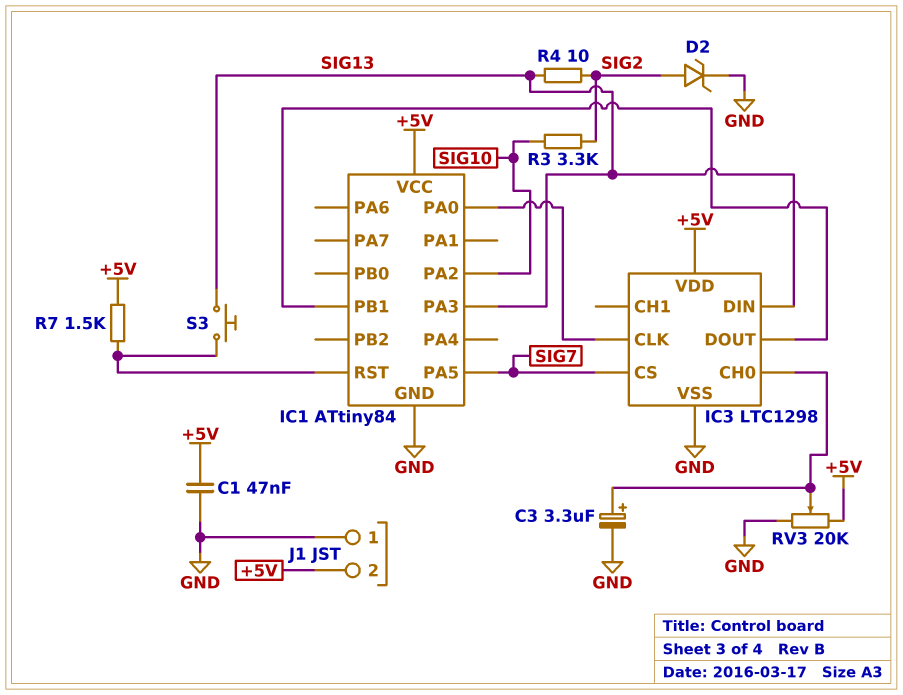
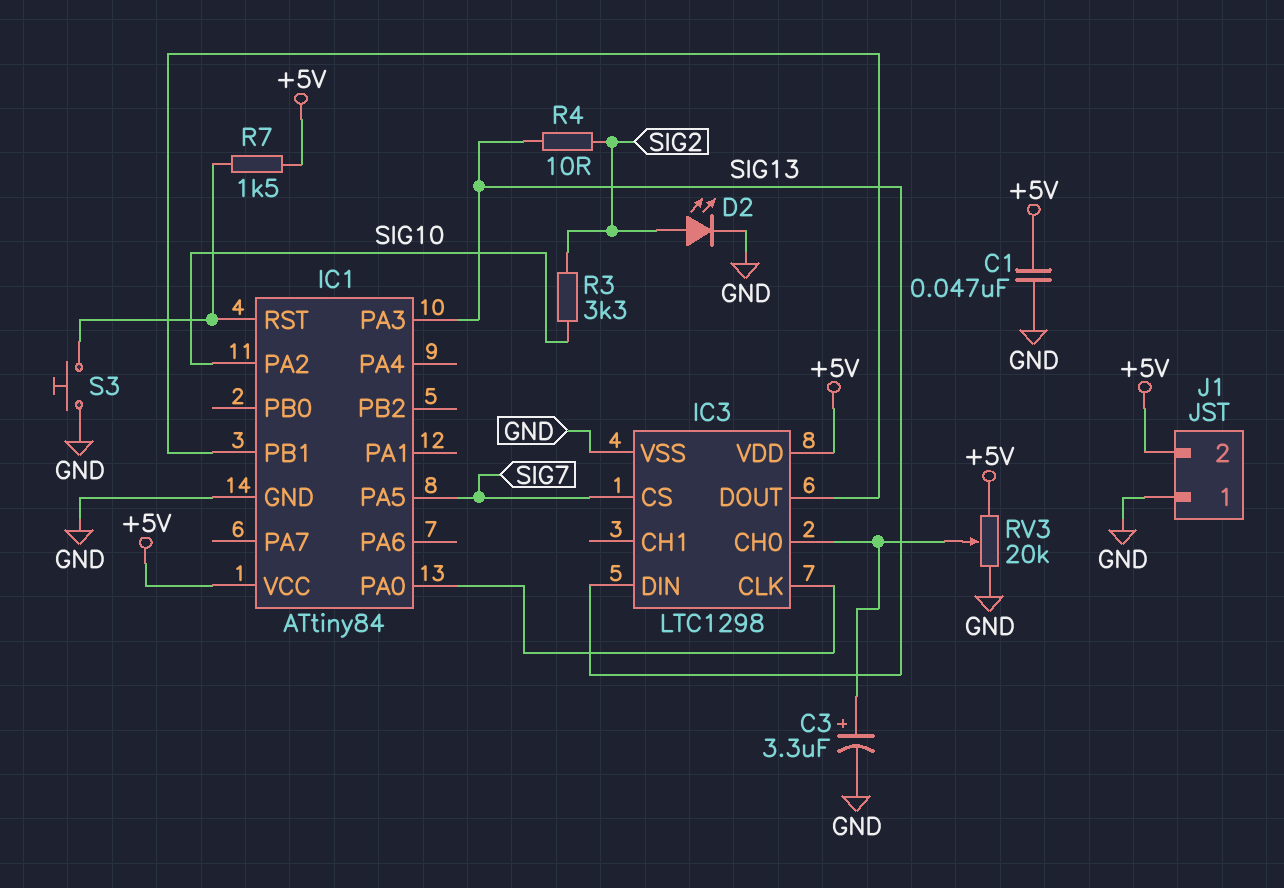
D2: zener (A SIG2, K GND) -> LED (A SIG2, K GND)
S3: button (IC1/RST, SIG13) -> button (GND, IC1/RST)

